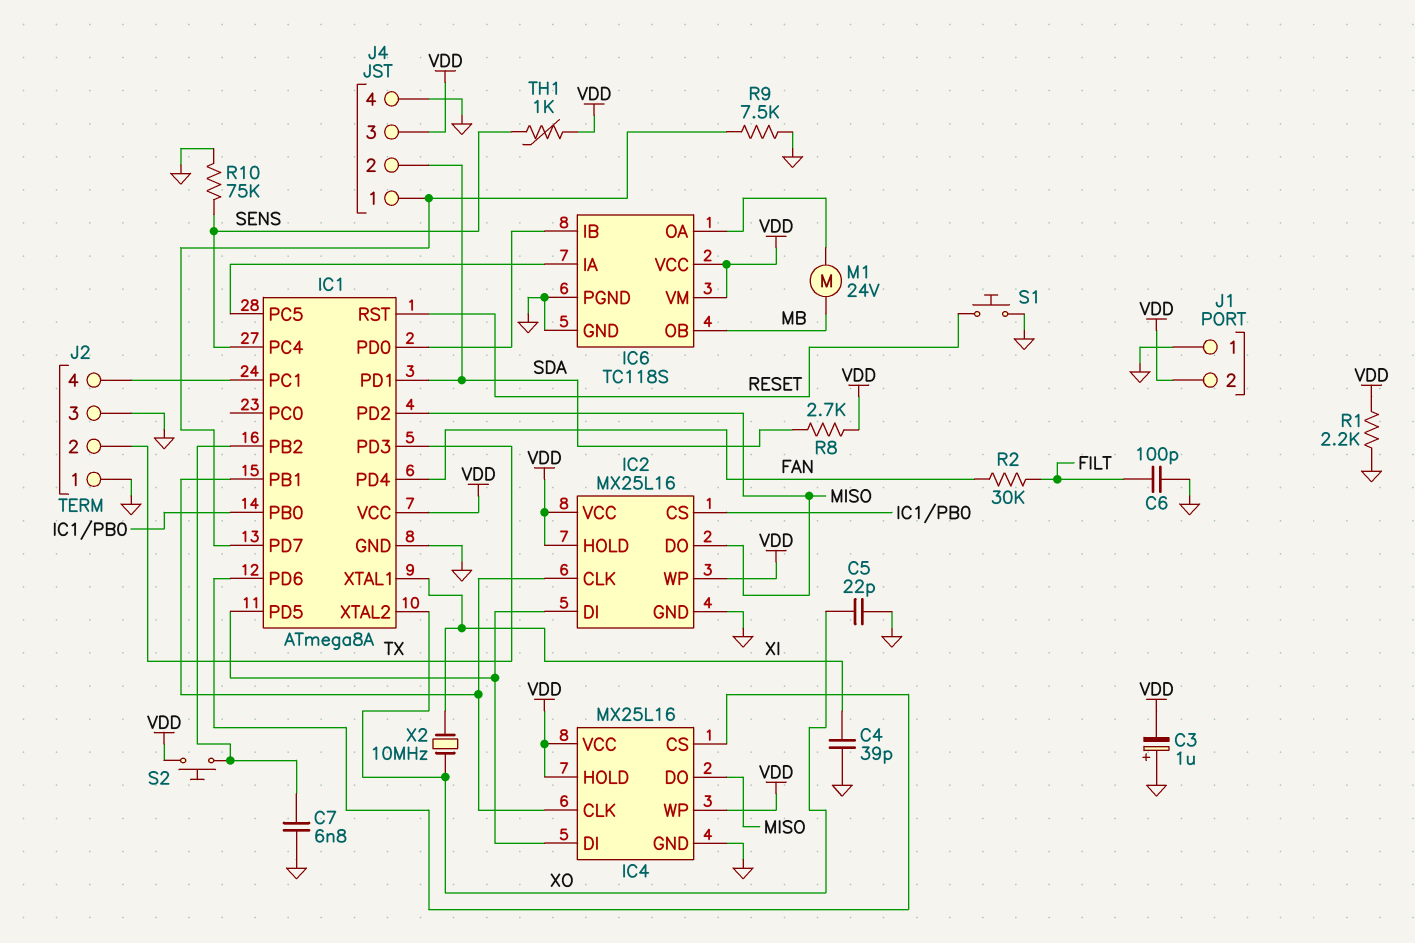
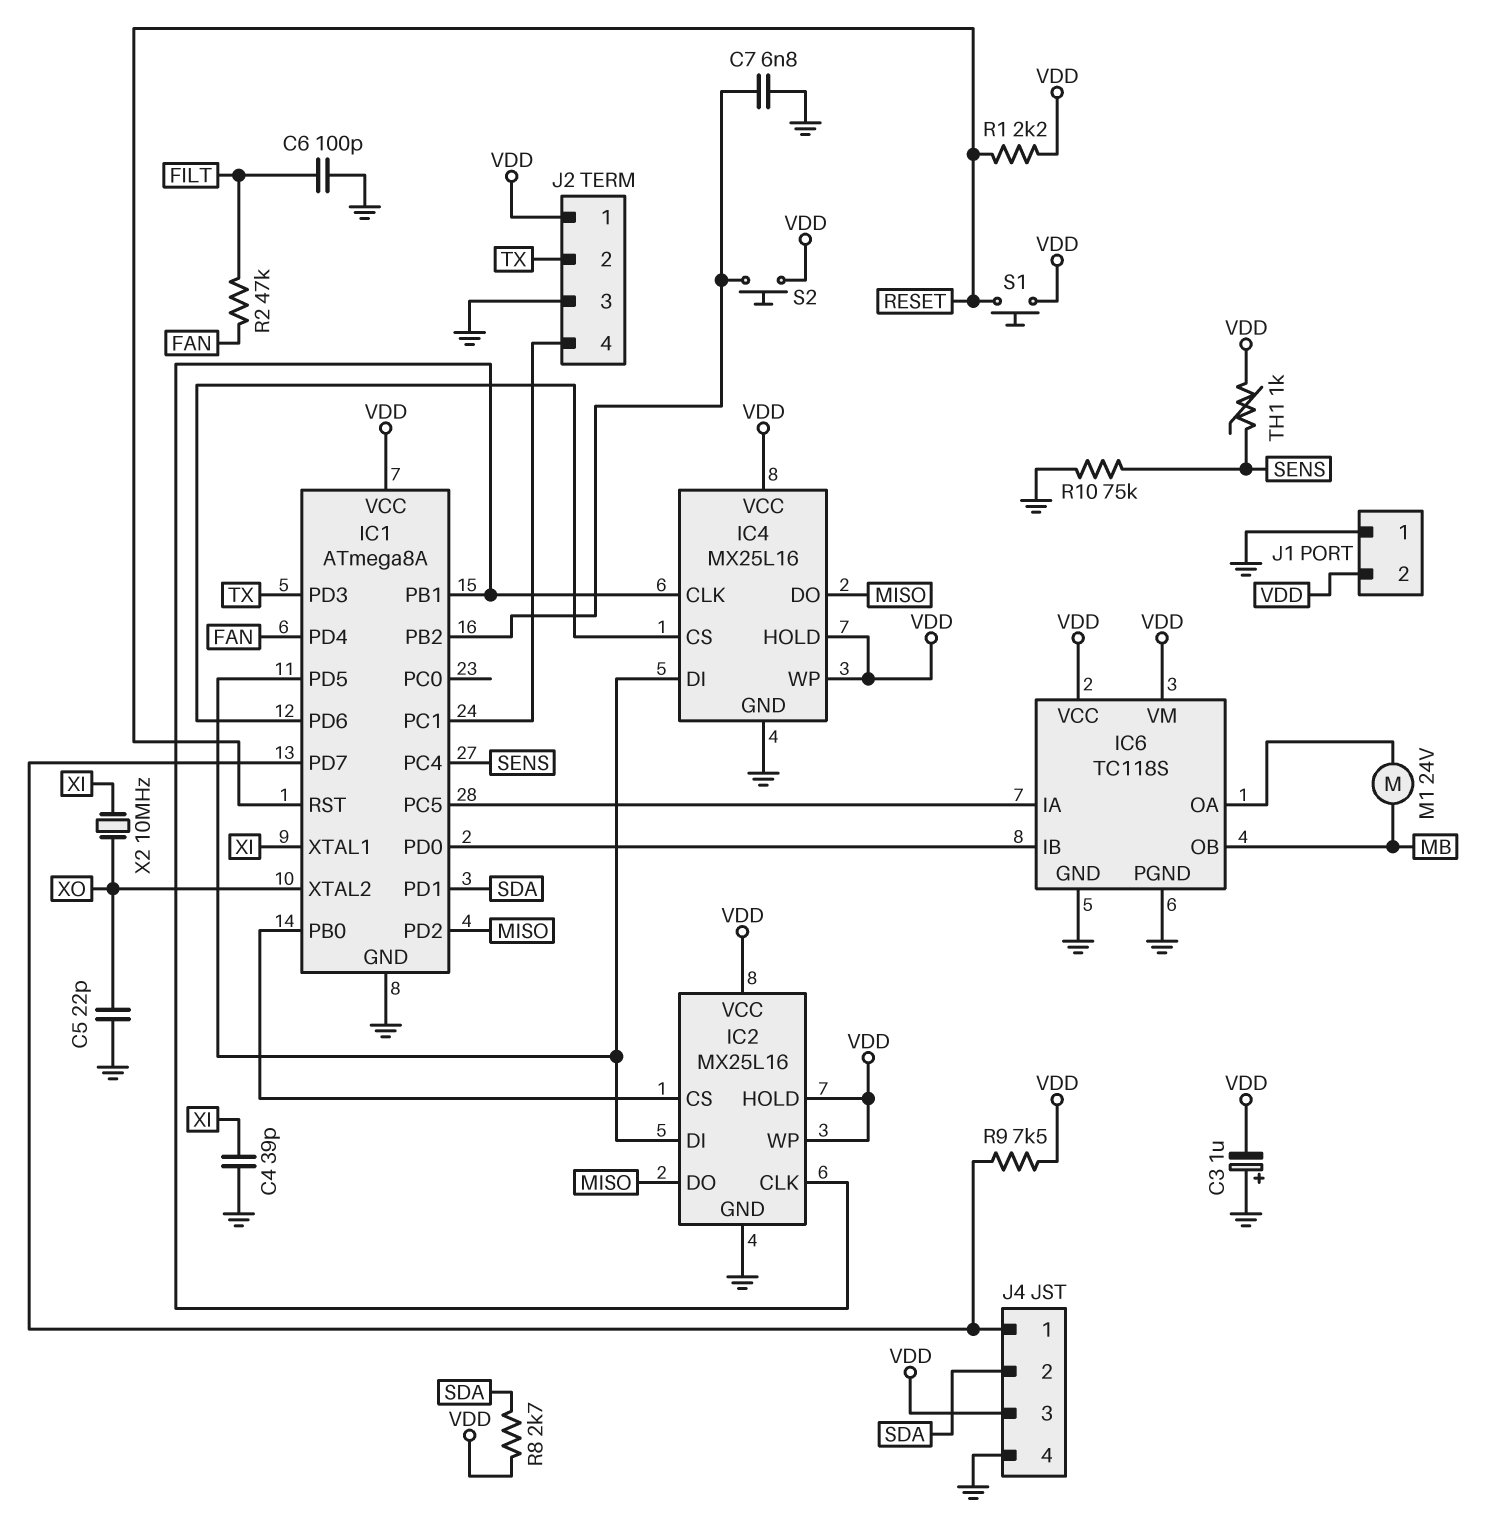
J2 pin 1: GND -> VDD
R1: 2.2k (GND, VDD) -> 2.2k (RESET, VDD)
R2: 30k (FAN, FILT) -> 47k (FAN, FILT)
R9: 7.5k (GND, IC1/PD7) -> 7.5k (IC1/PD7, VDD)
S1: button (GND, RESET) -> button (RESET, VDD)

